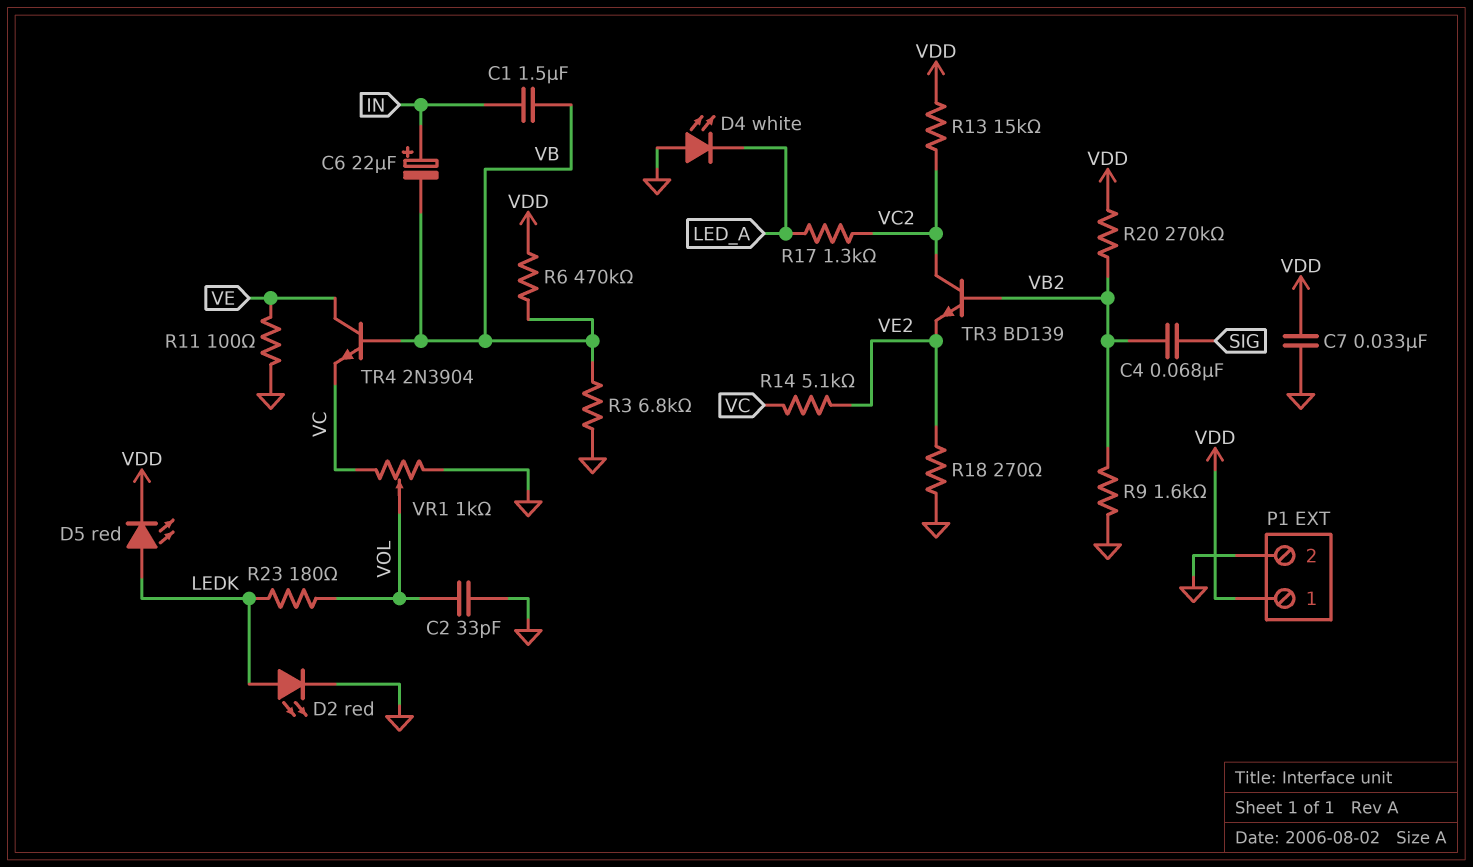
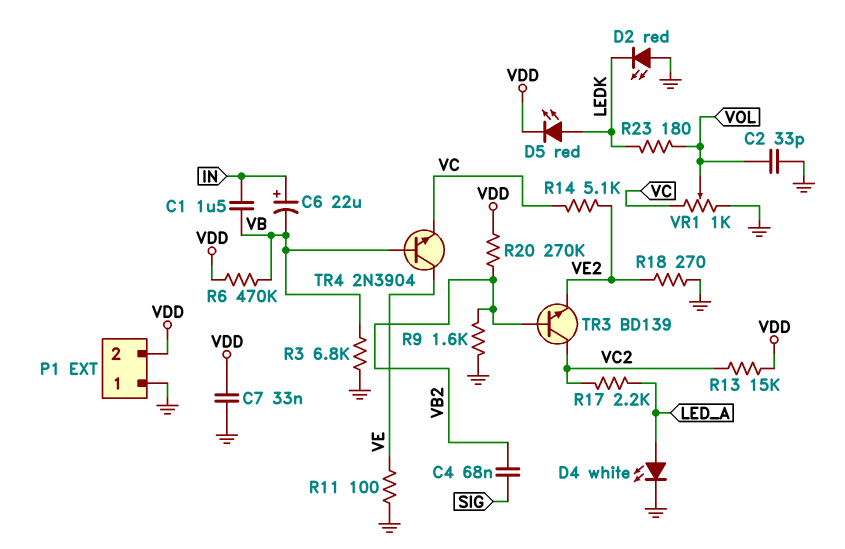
D2: LED red (A LEDK, K GND) -> LED red (A GND, K LEDK)
D4: LED white (A GND, K LED_A) -> LED white (A LED_A, K GND)
P1 pin 1: VDD -> GND
P1 pin 2: GND -> VDD
R17: 1.3k (LED_A, VC2) -> 2.2k (LED_A, VC2)

